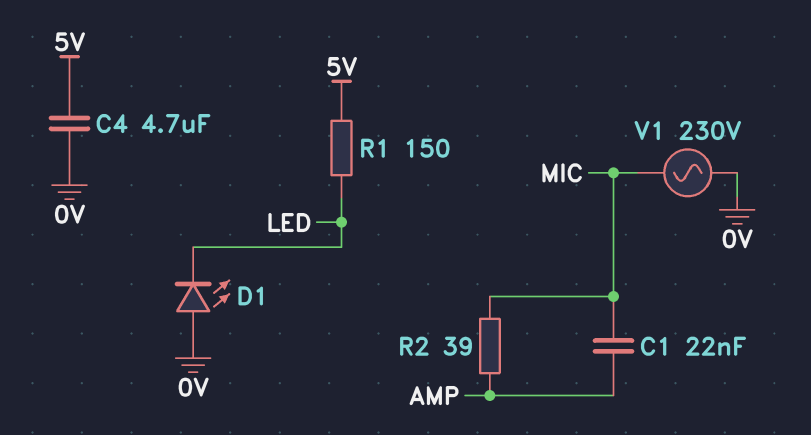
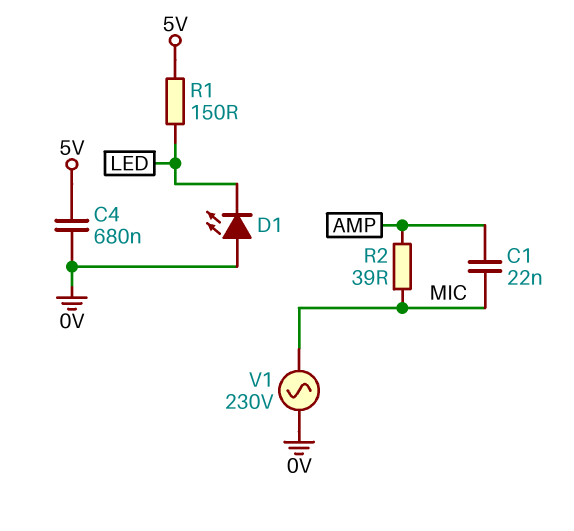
C4: 4.7uF (0V, 5V) -> 680nF (0V, 5V)

